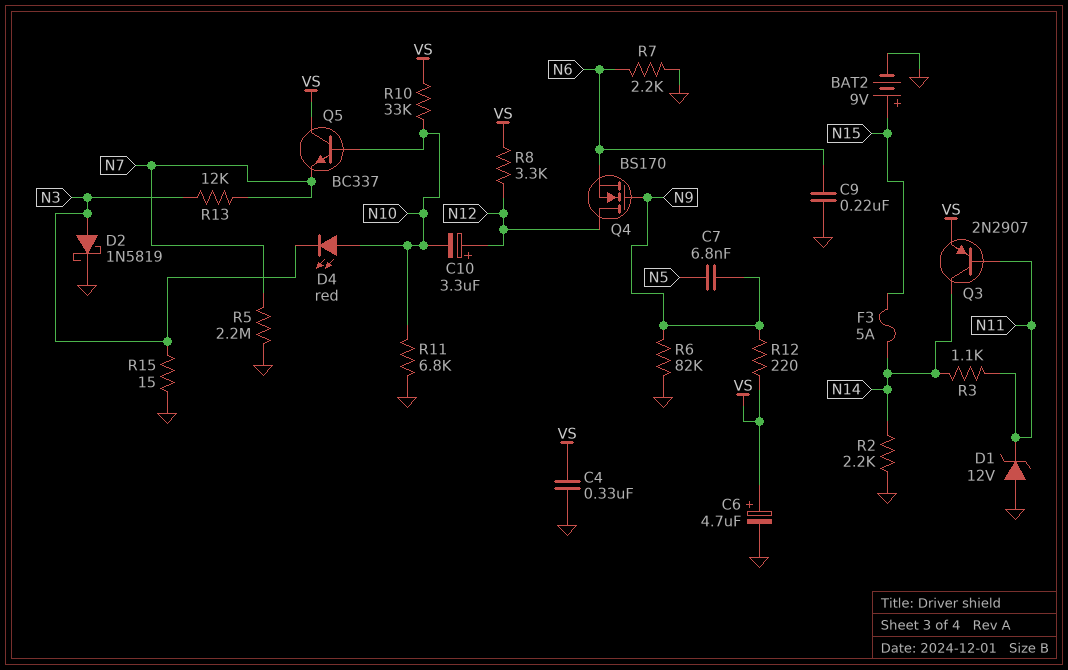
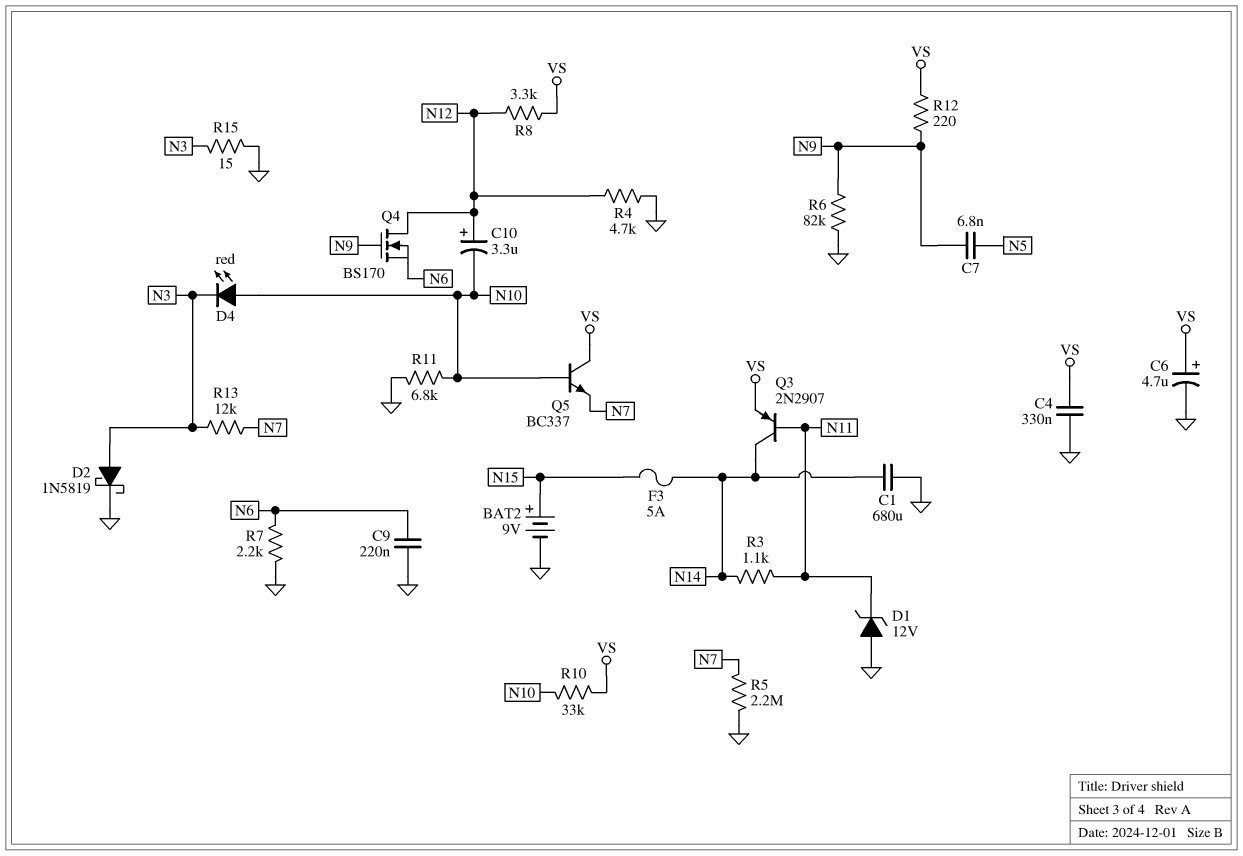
C1: none -> 680uF (GND, N14)
R2: 2.2k (GND, N14) -> none
R4: none -> 4.7k (GND, N12)

